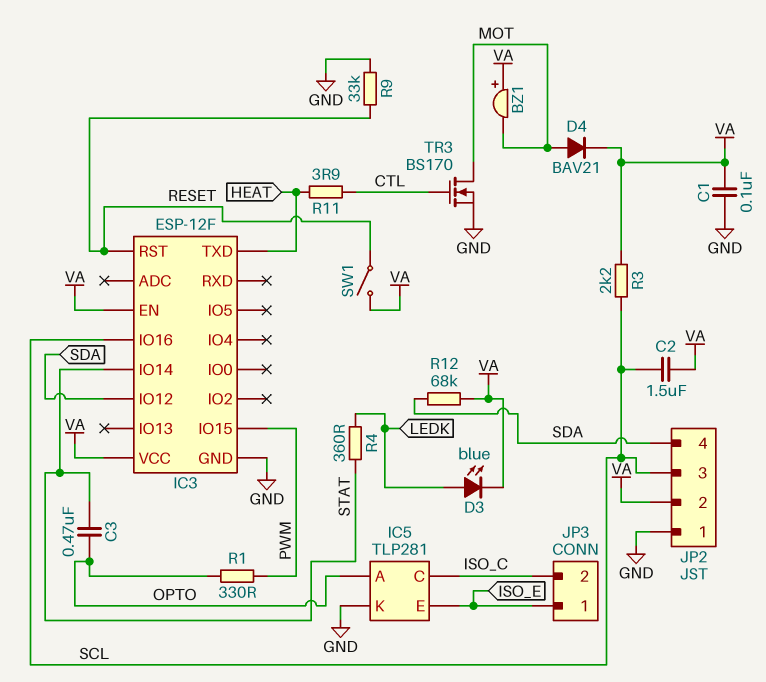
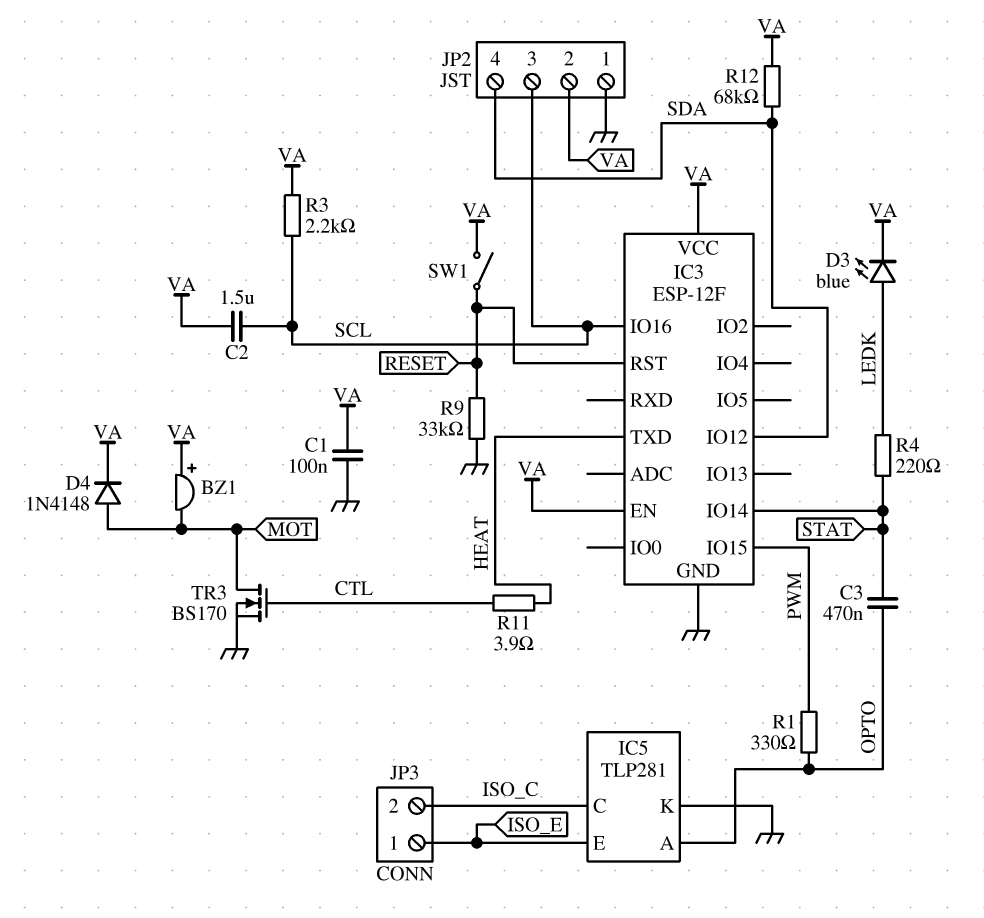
D4: diode BAV21 (A MOT, K VA) -> diode 1N4148 (A MOT, K VA)
R4: 360 (LEDK, STAT) -> 220 (LEDK, STAT)

